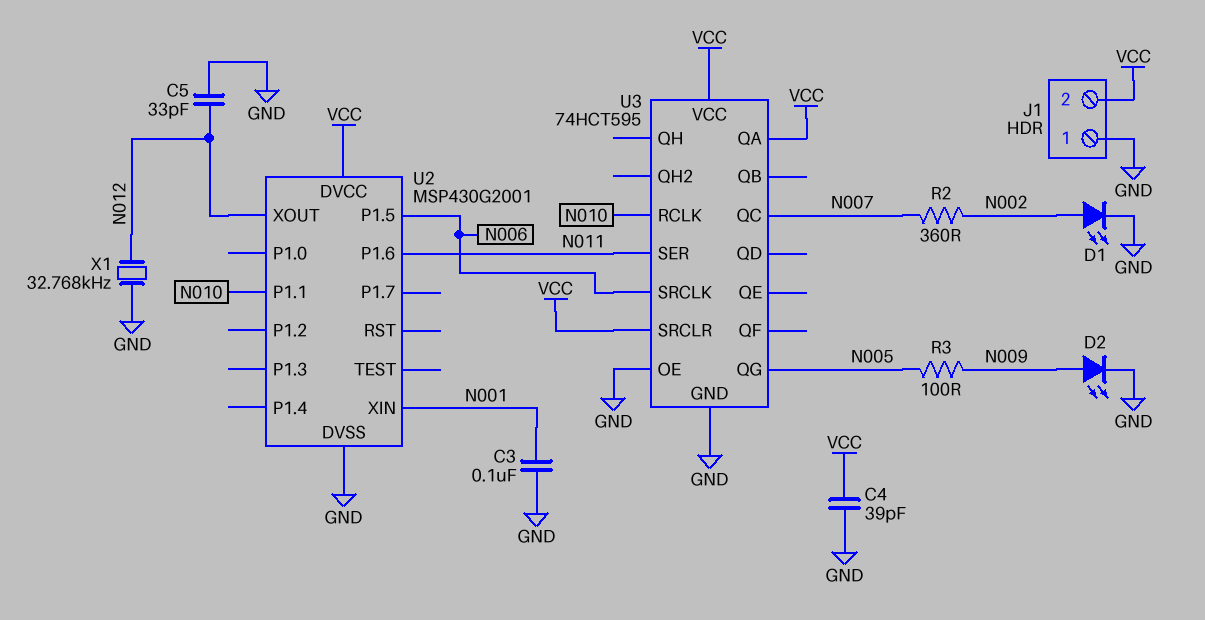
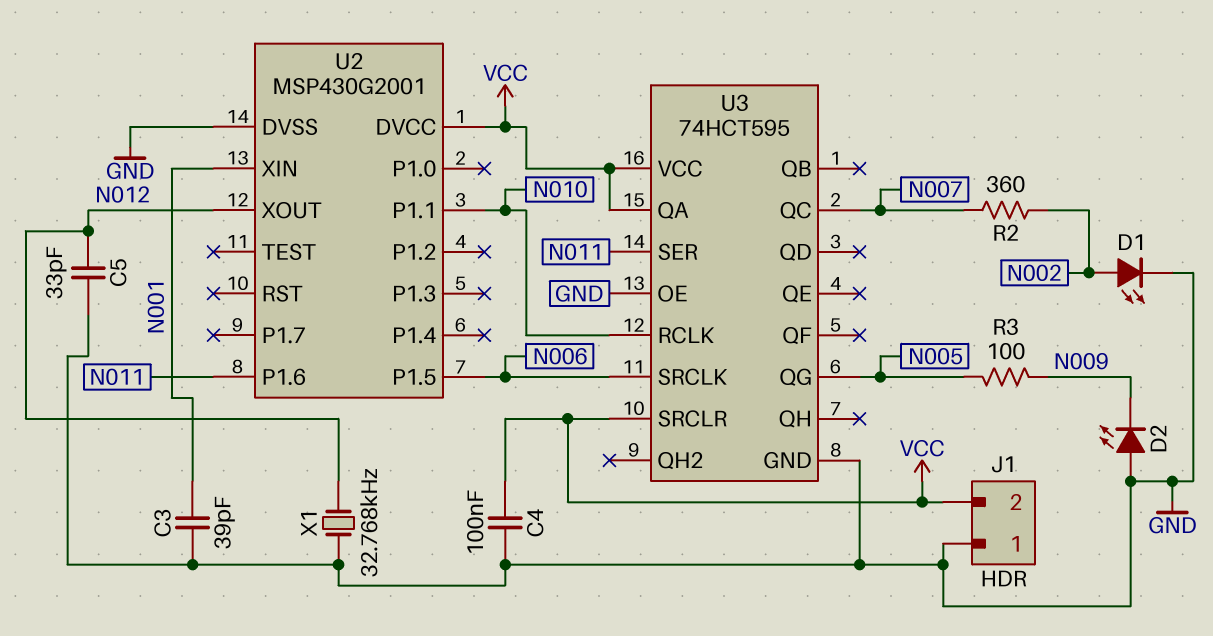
C3: 100nF (GND, N001) -> 39pF (GND, N001)
C4: 39pF (GND, VCC) -> 100nF (GND, VCC)
D2: LED (A N009, K GND) -> LED (A GND, K N009)

